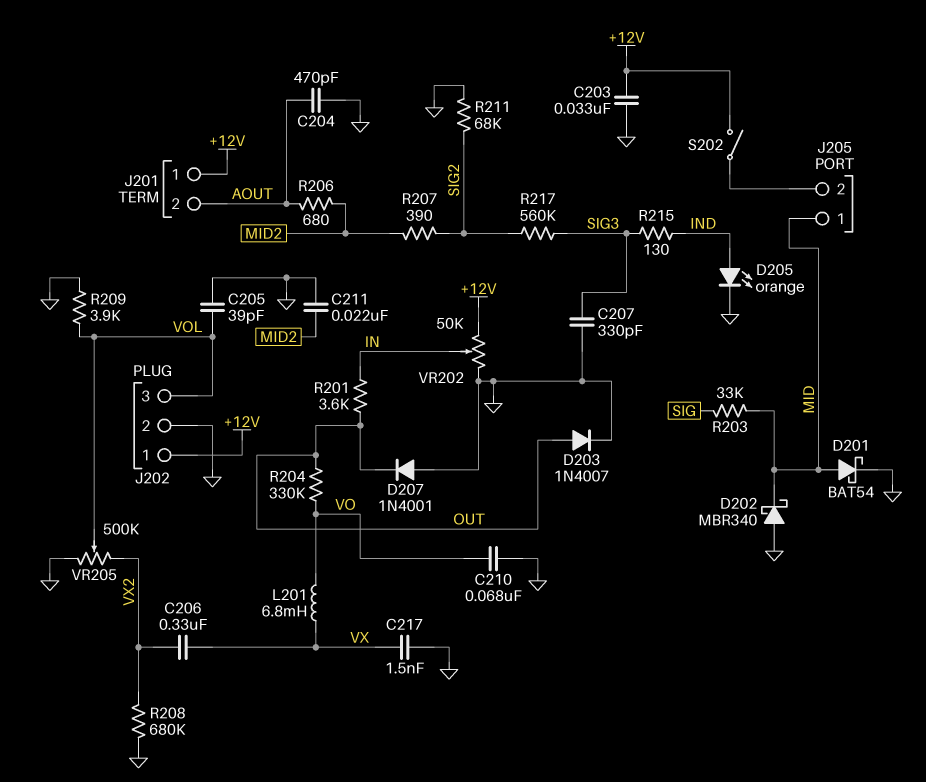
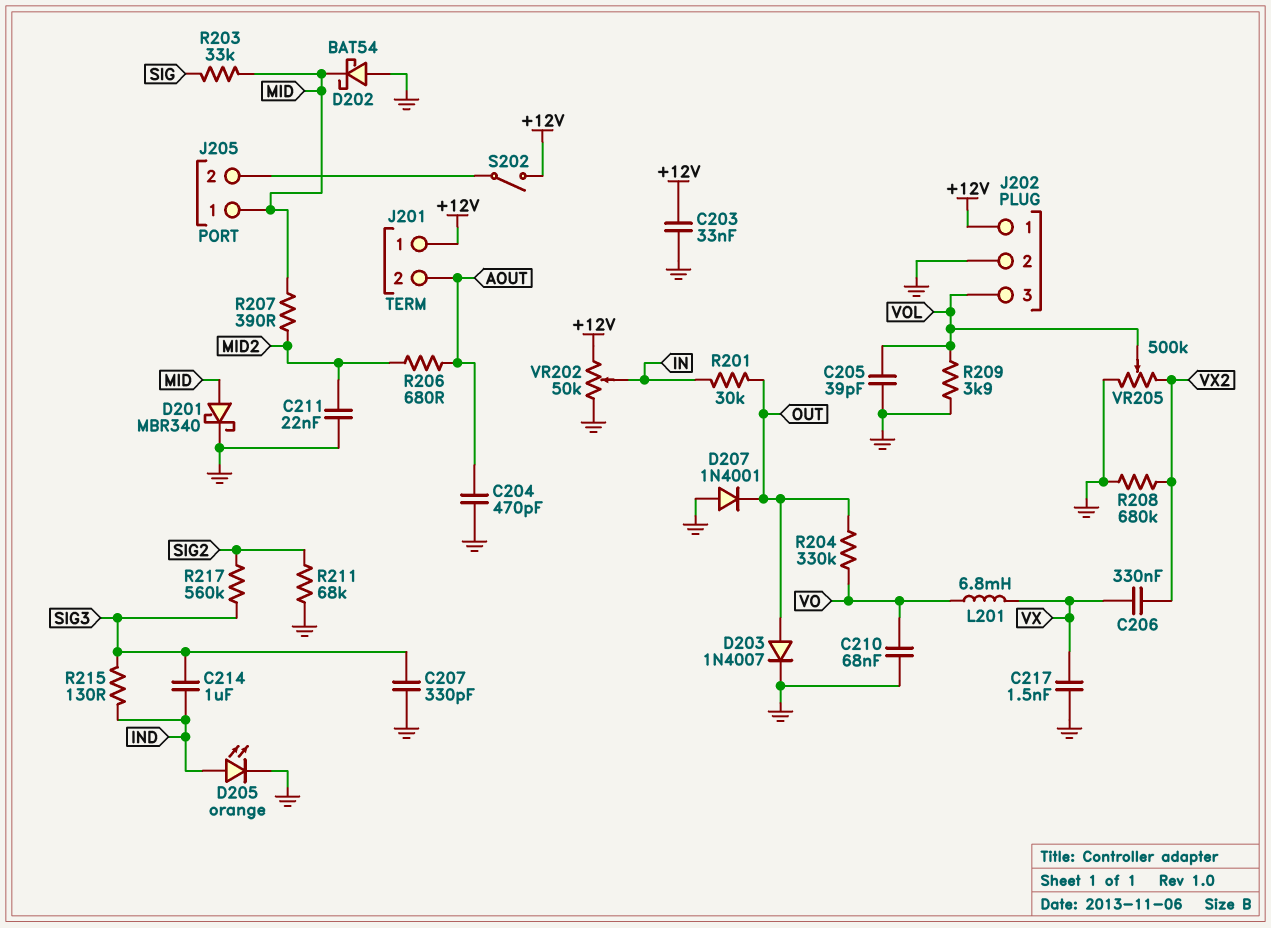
C214: none -> 1uF (IND, SIG3)
D201: schottky BAT54 (A MID, K GND) -> schottky MBR340 (A MID, K GND)
D202: schottky MBR340 (A GND, K MID) -> schottky BAT54 (A GND, K MID)
R201: 3.6k (IN, OUT) -> 30k (IN, OUT)
R207: 390 (MID2, SIG2) -> 390 (MID, MID2)

